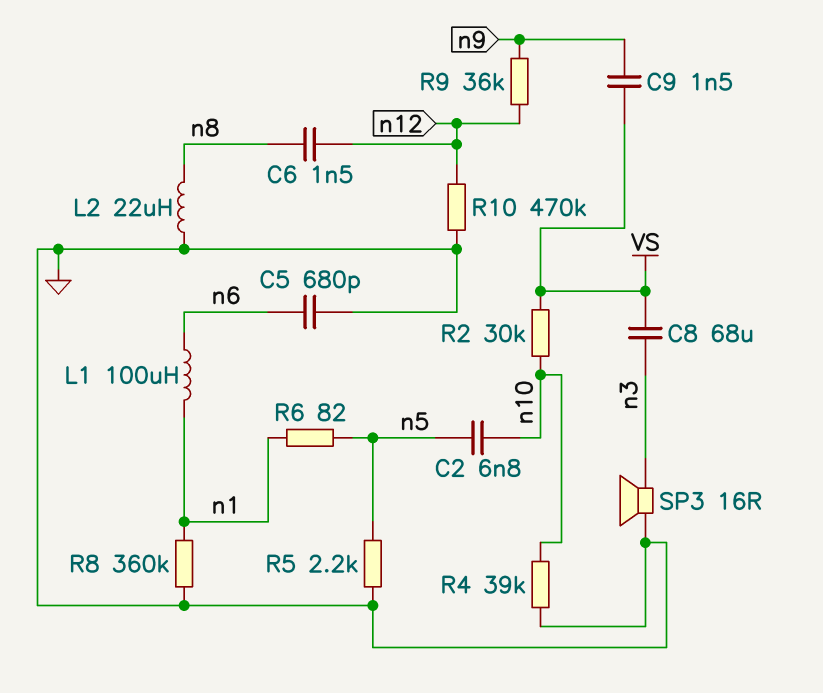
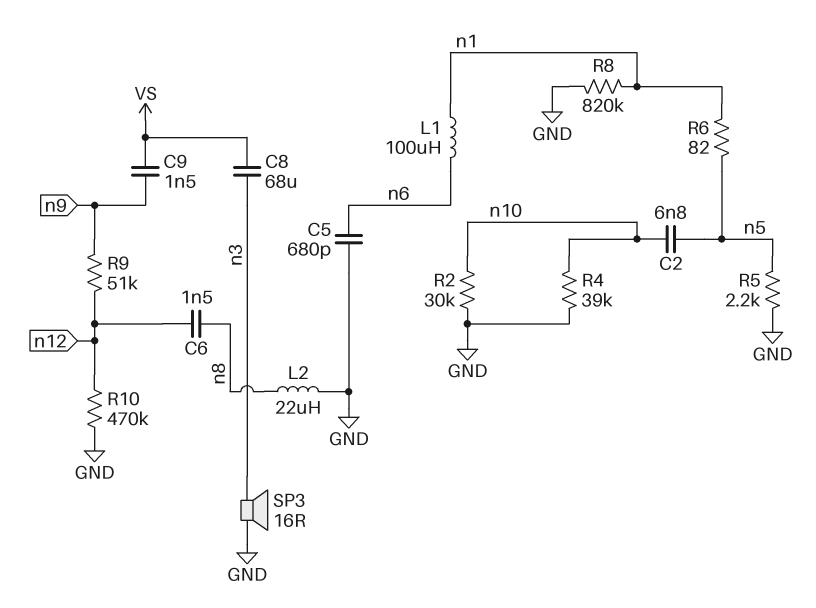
R2: 30k (VS, n10) -> 30k (GND, n10)
R8: 360k (GND, n1) -> 820k (GND, n1)
R9: 36k (n9, n12) -> 51k (n9, n12)

